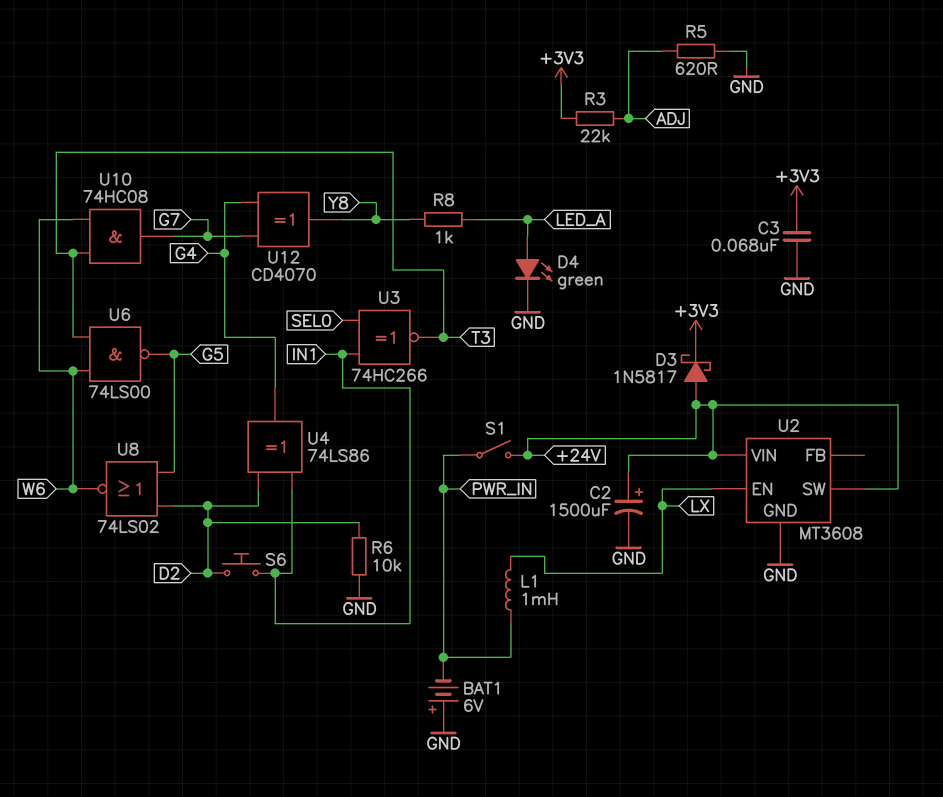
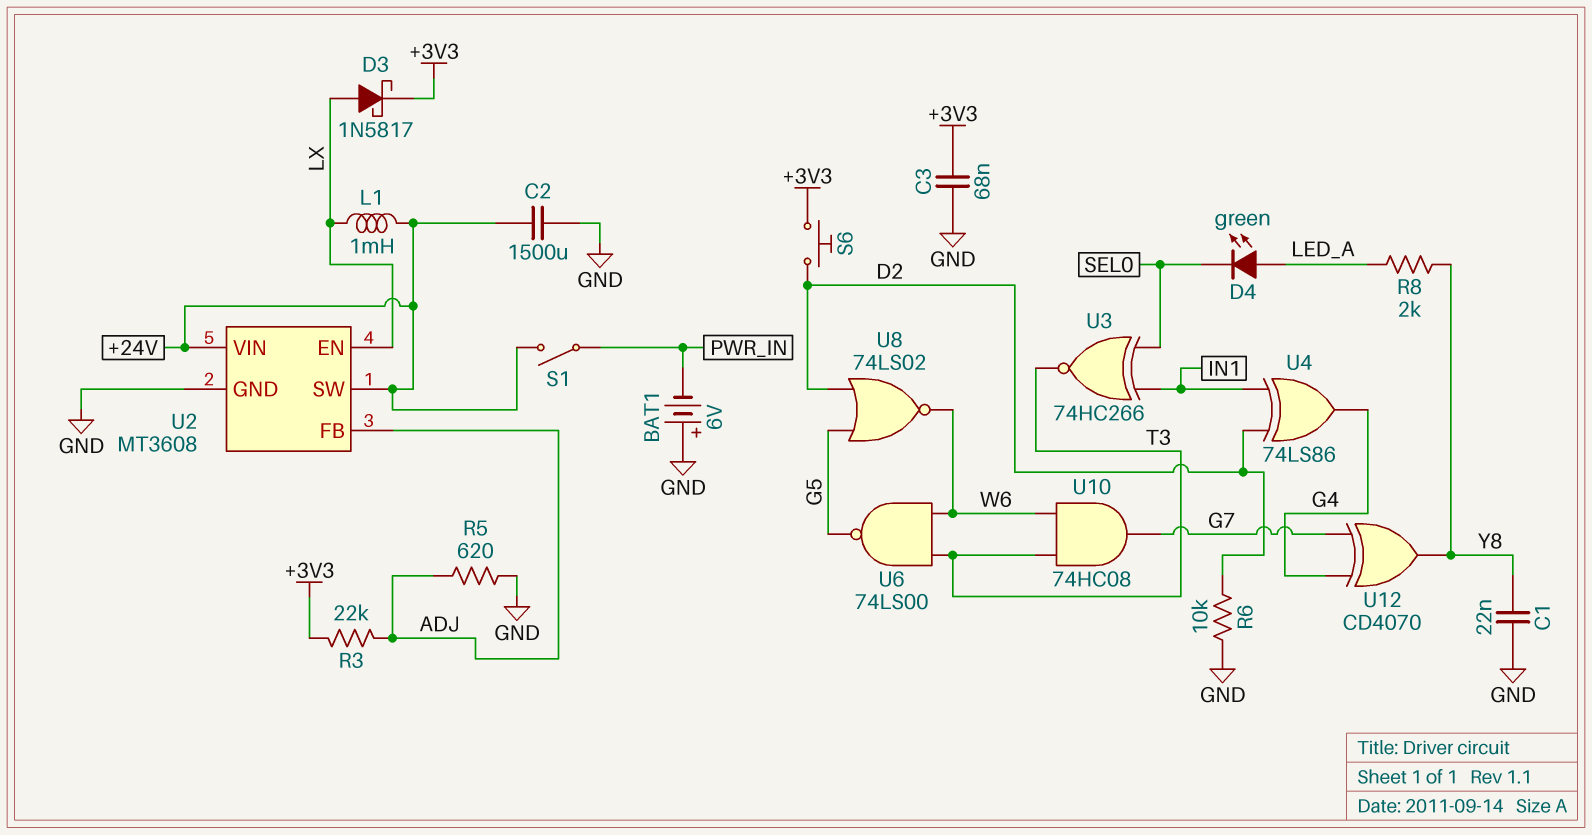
C1: none -> 22nF (GND, Y8)
C2: 1500uF (plus +24V, minus GND) -> 1500uF (+24V, GND)
D3: schottky 1N5817 (A +24V, K +3V3) -> schottky 1N5817 (A LX, K +3V3)
D4: LED green (A LED_A, K GND) -> LED green (A LED_A, K SEL0)
L1: 1mH (LX, PWR_IN) -> 1mH (+24V, LX)
R8: 1k (LED_A, Y8) -> 2k (LED_A, Y8)
S6: button (D2, IN1) -> button (+3V3, D2)
U2 pin FB: none -> ADJ

